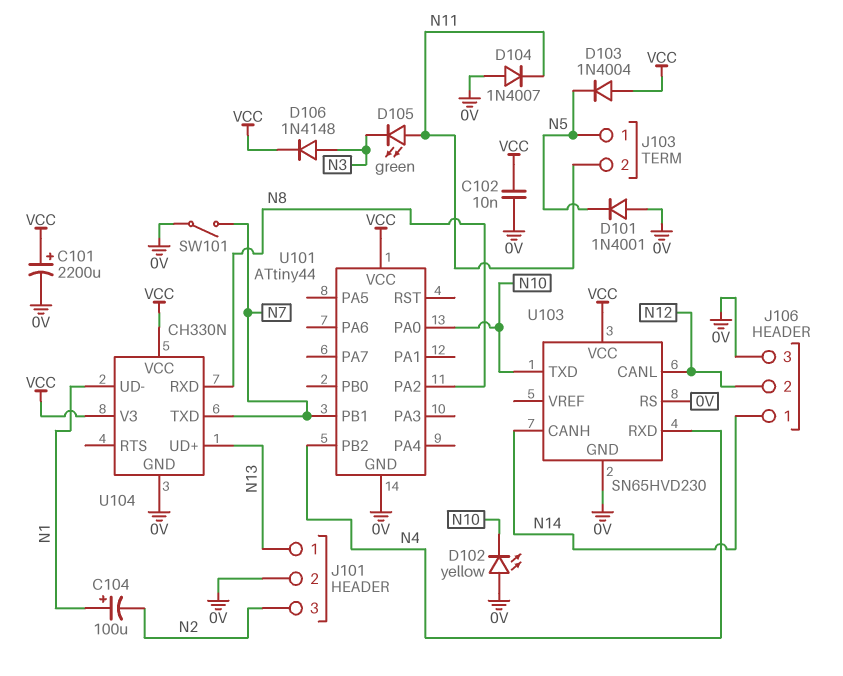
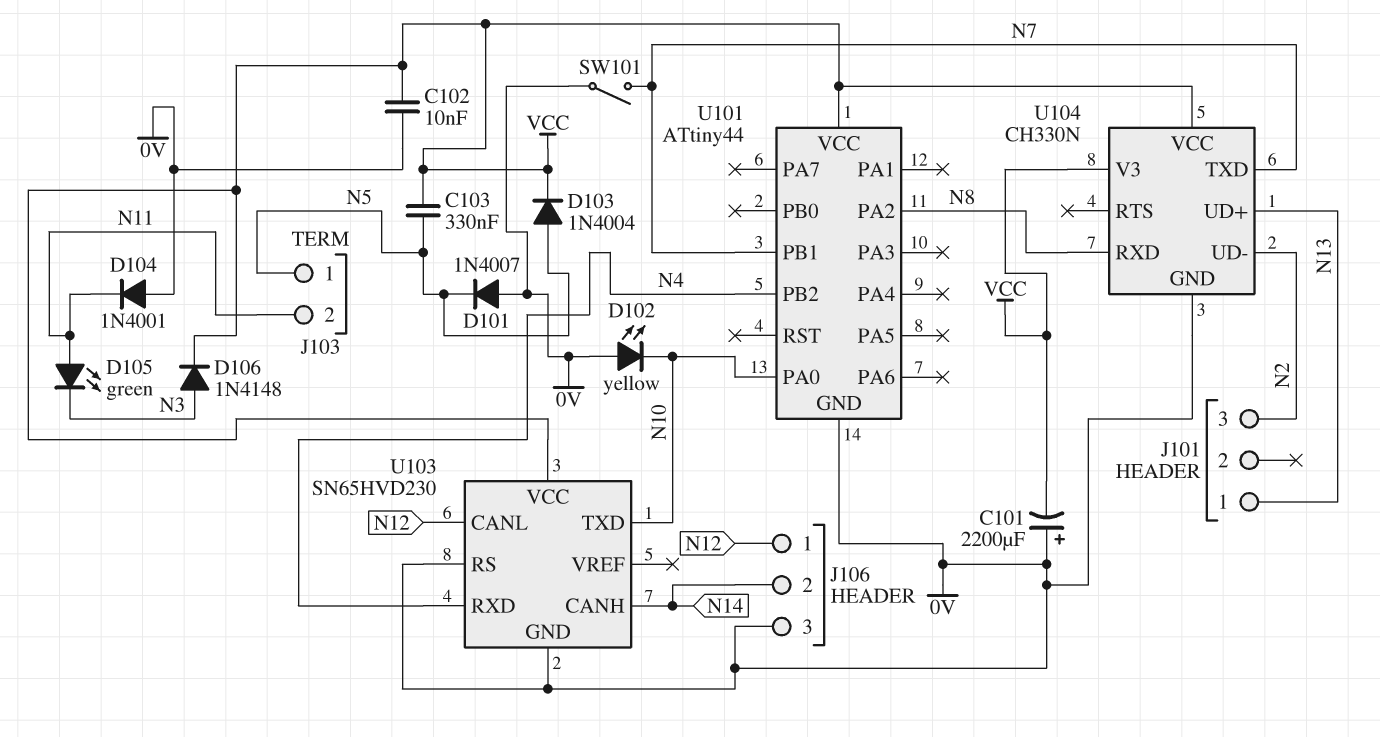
C101: 2200uF (plus VCC, minus 0V) -> 2200uF (plus 0V, minus VCC)
C103: none -> 330nF (N5, VCC)
C104: 100uF (plus N1, minus N2) -> none
D101: diode 1N4001 (A 0V, K N5) -> diode 1N4007 (A 0V, K N5)
D103: diode 1N4004 (A VCC, K N5) -> diode 1N4004 (A N5, K VCC)
D104: diode 1N4007 (A 0V, K N11) -> diode 1N4001 (A 0V, K N11)
J101 pin 2: 0V -> none
J106 pin 1: N14 -> N12
J106 pin 2: N12 -> N14
U104 pin UD-: N1 -> N2

